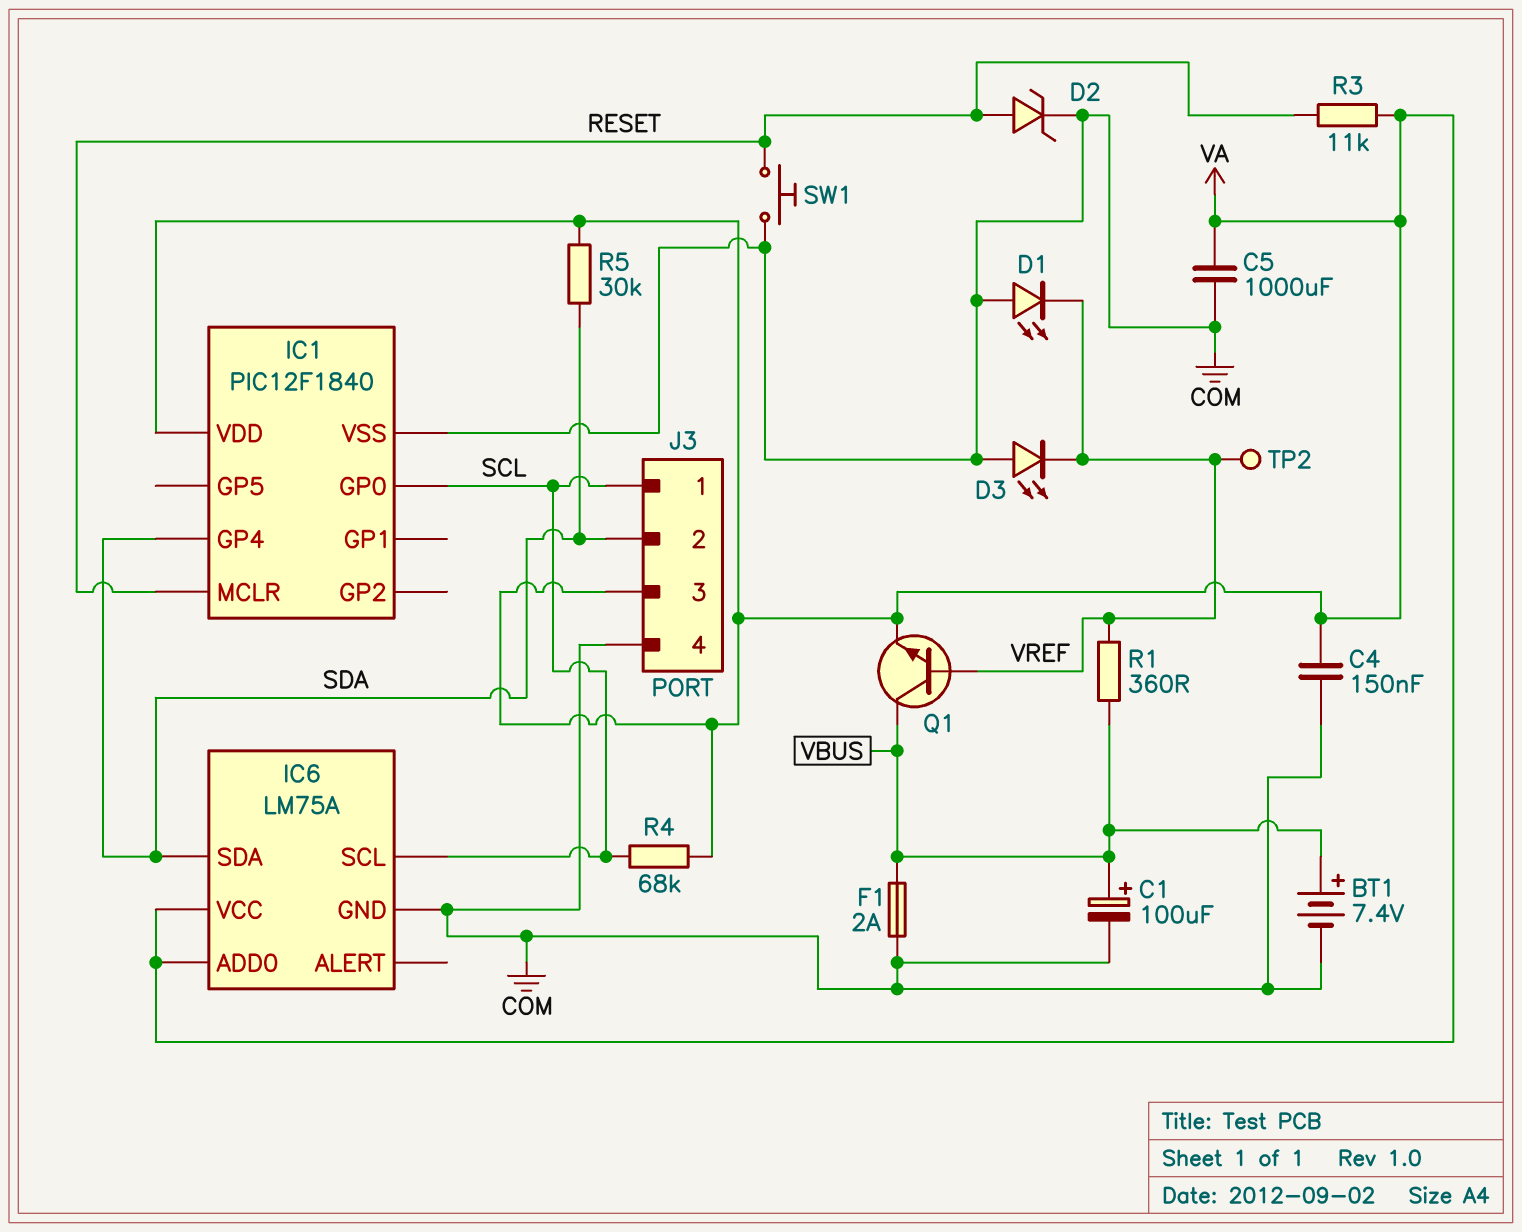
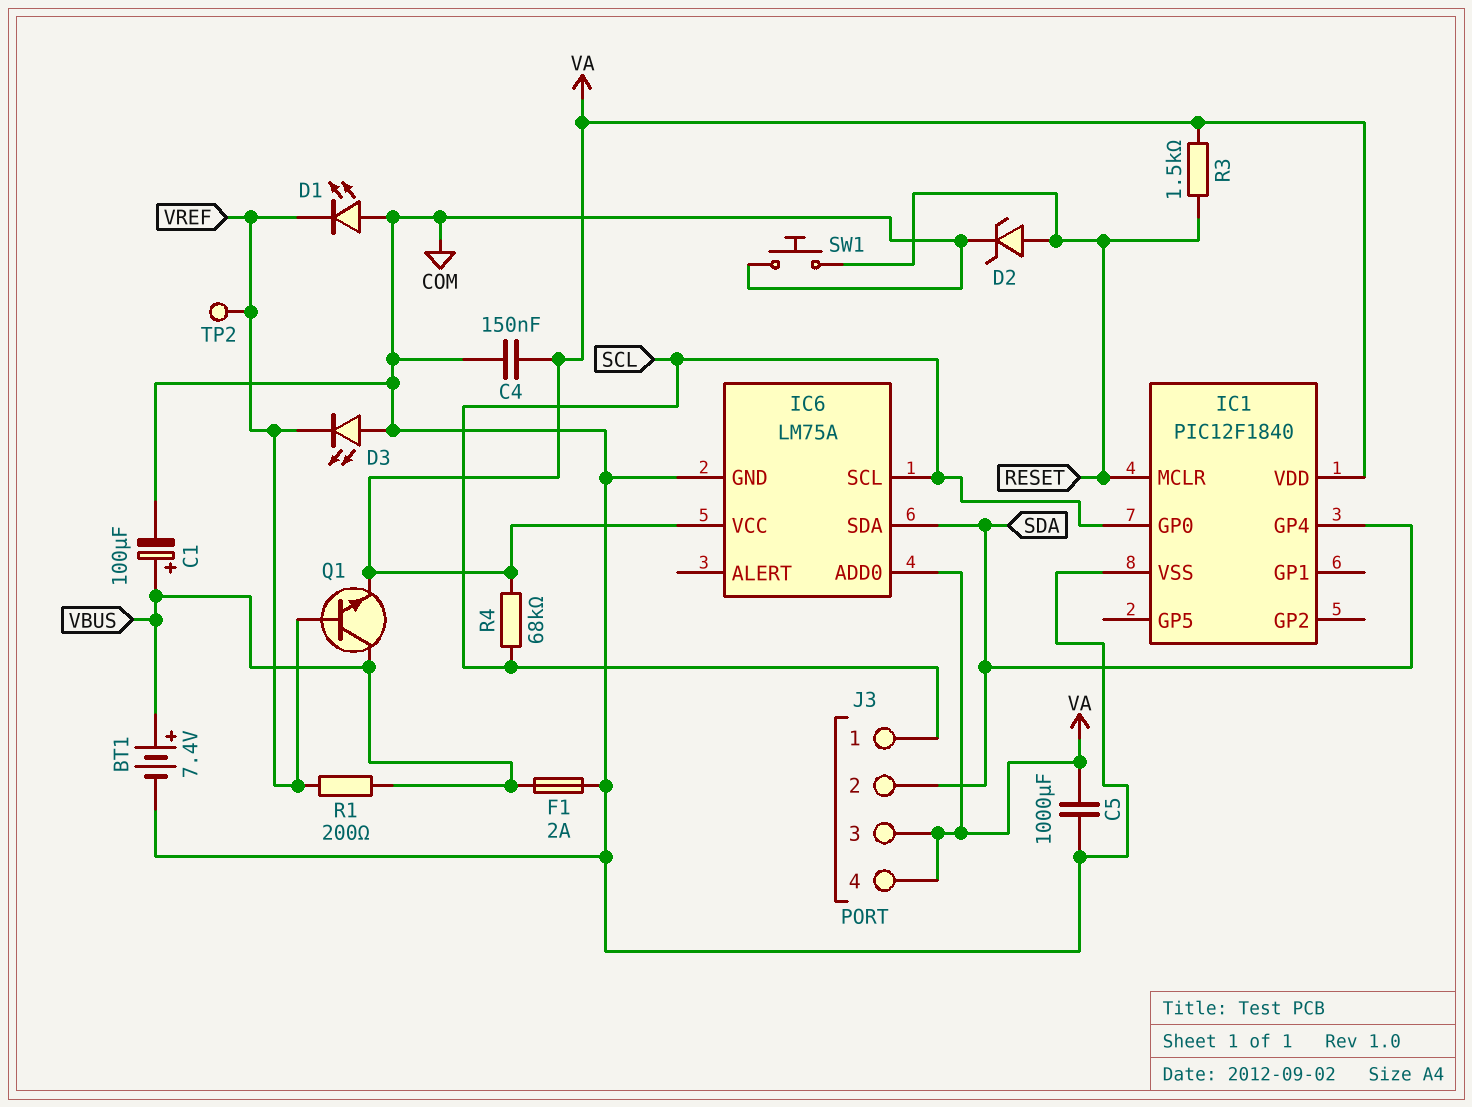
J3 pin 4: COM -> VA
R1: 360 (VBUS, VREF) -> 200 (VBUS, VREF)
R3: 11k (RESET, VA) -> 1.5k (RESET, VA)
R5: 30k (SDA, VA) -> none

